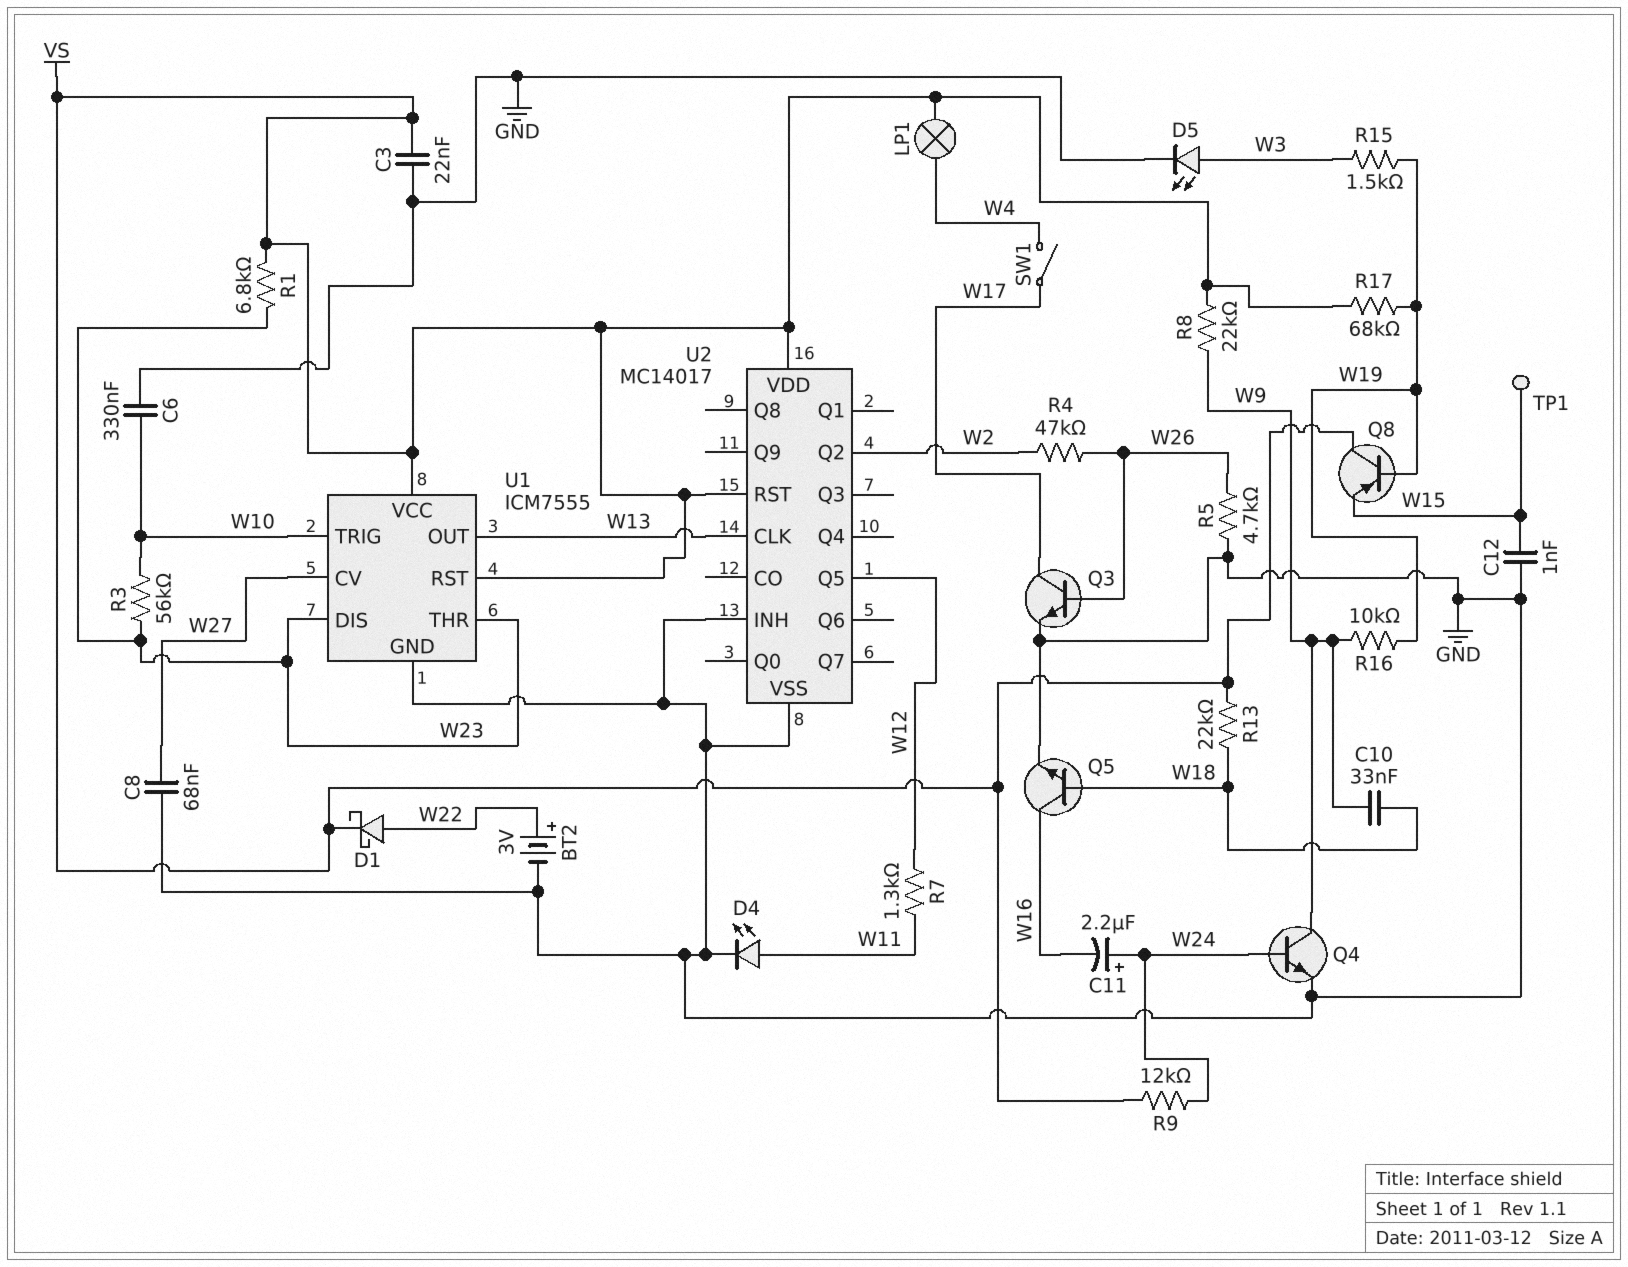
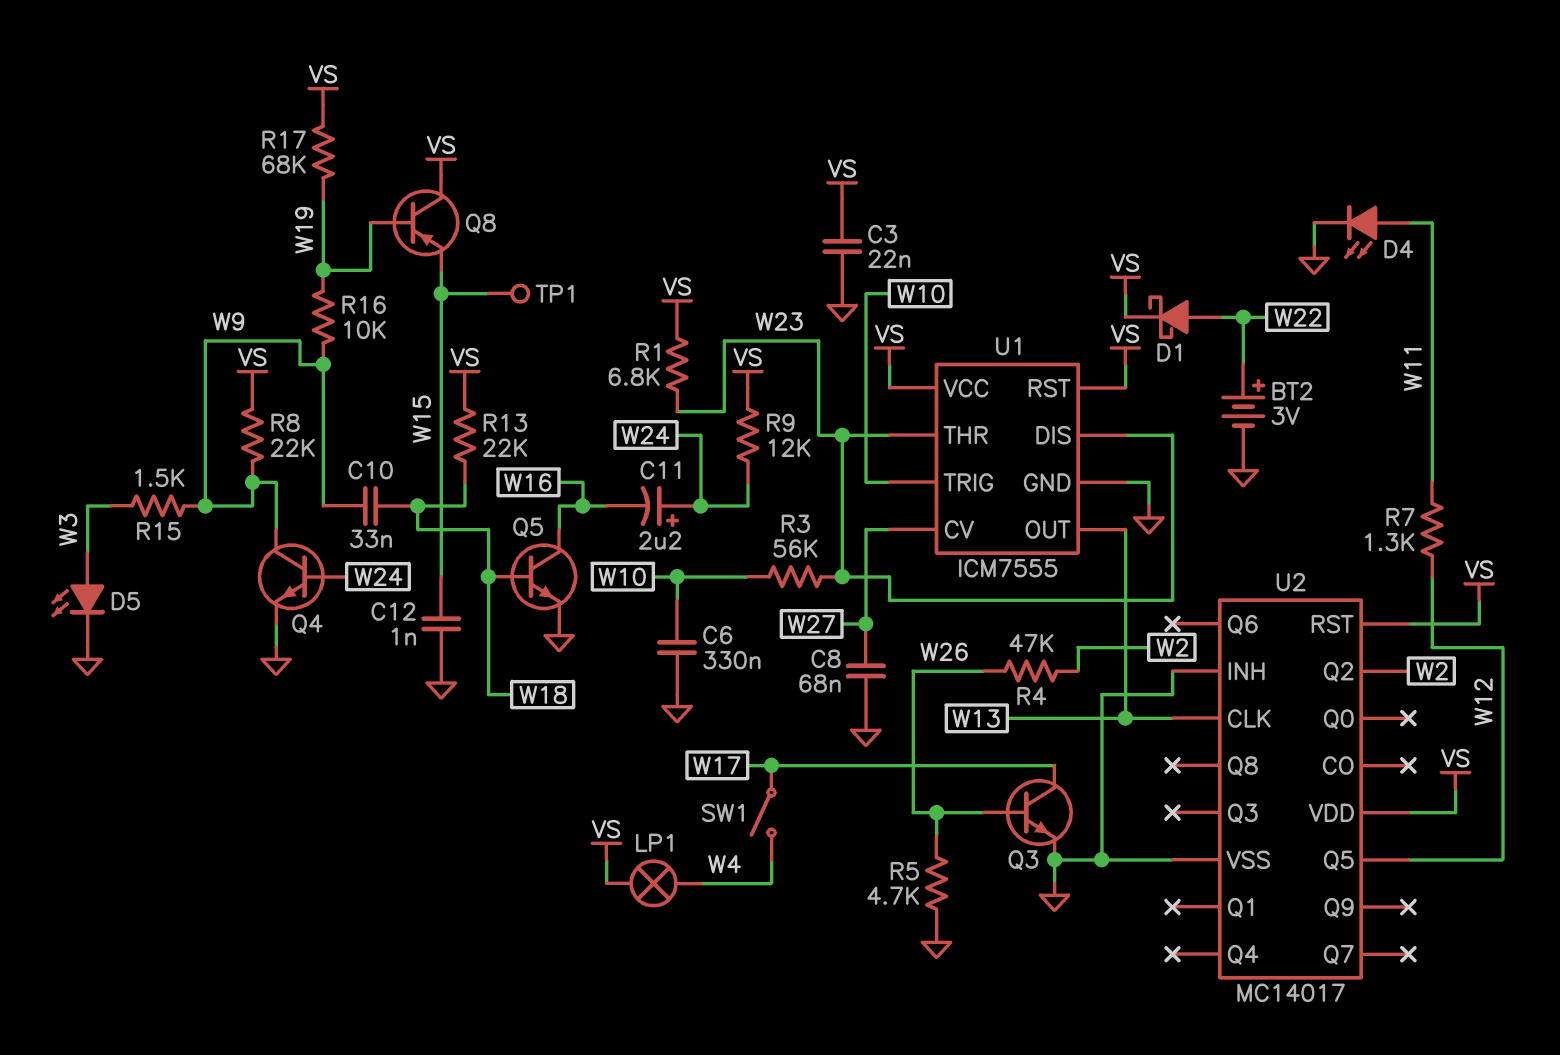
R15: 1.5k (W3, W19) -> 1.5k (W3, W9)

